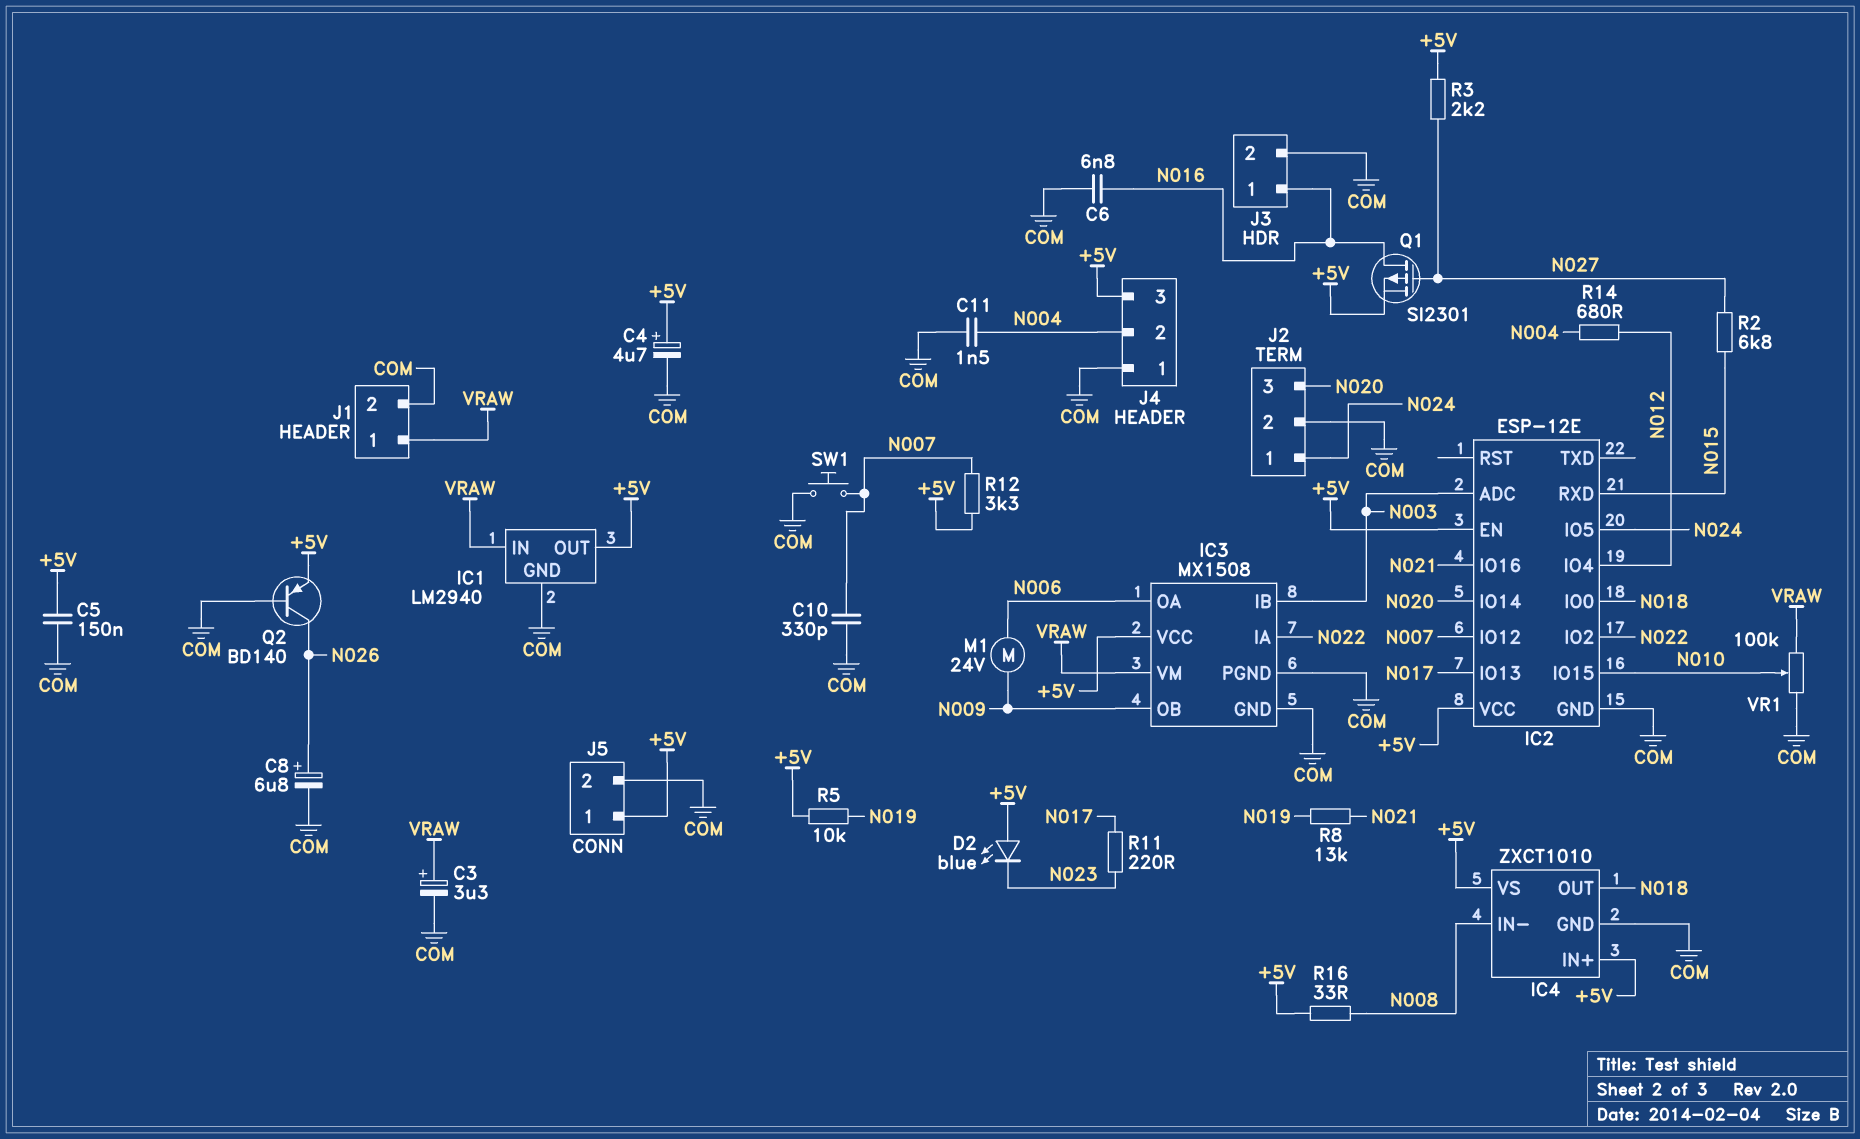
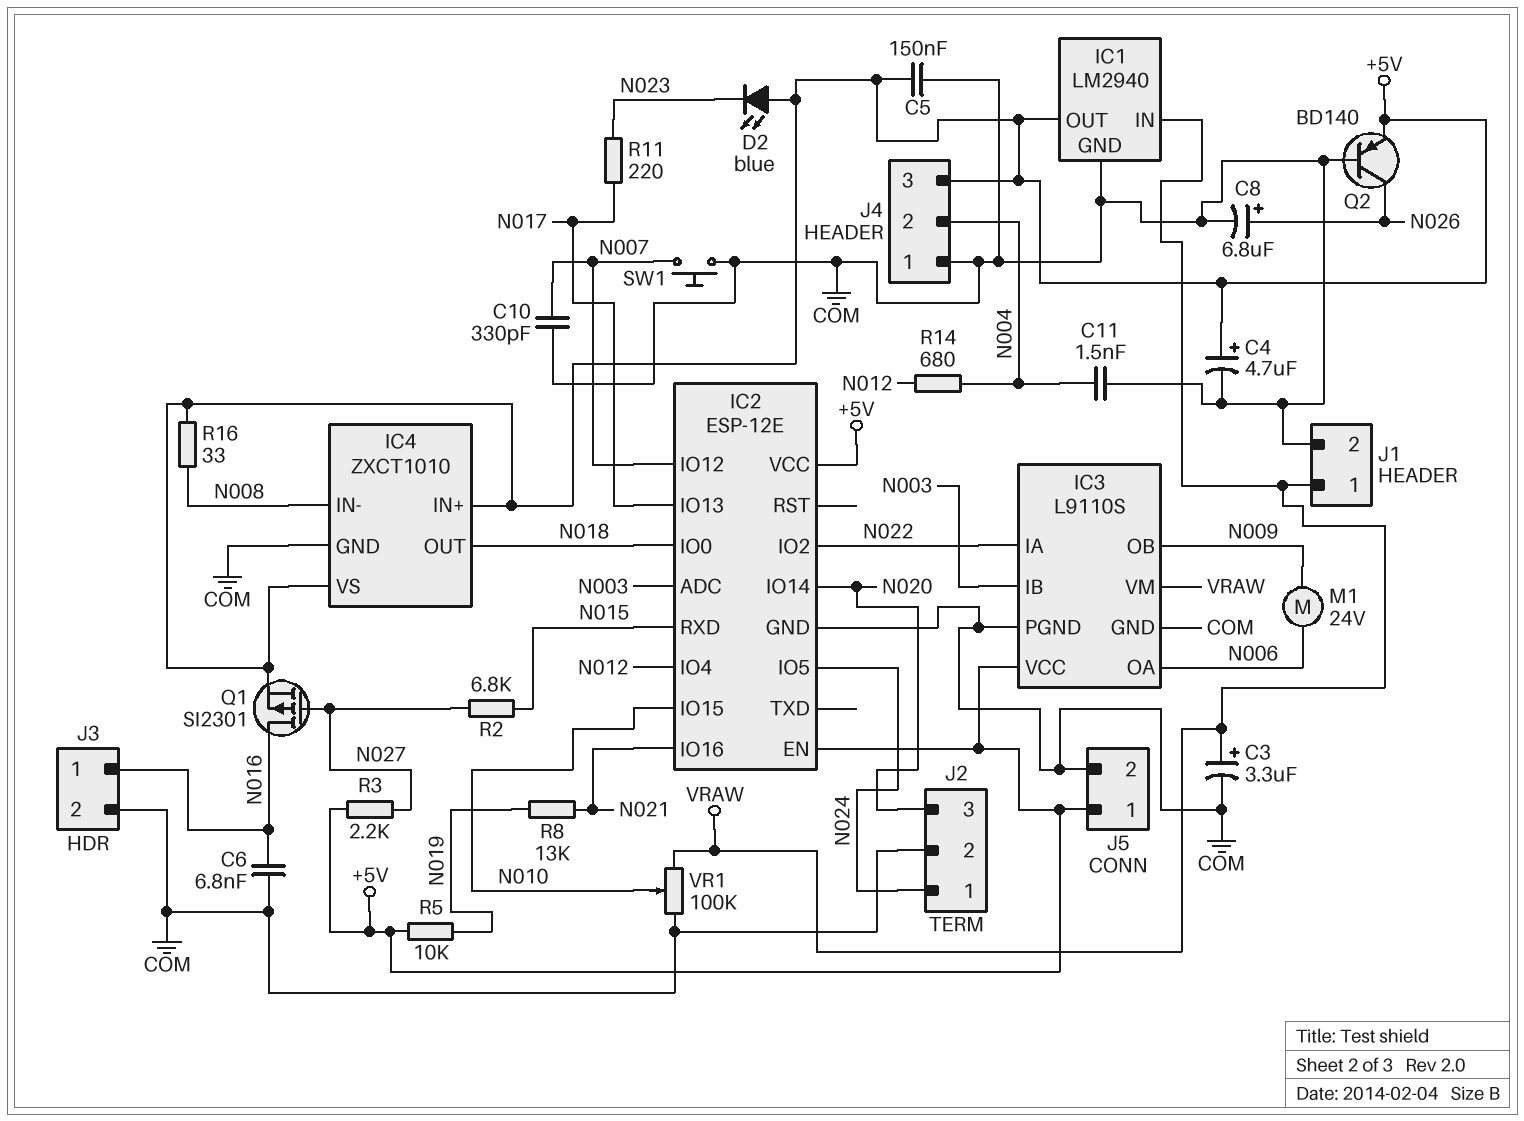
IC3: MX1508 -> L9110S
R12: 3.3k (+5V, N007) -> none

